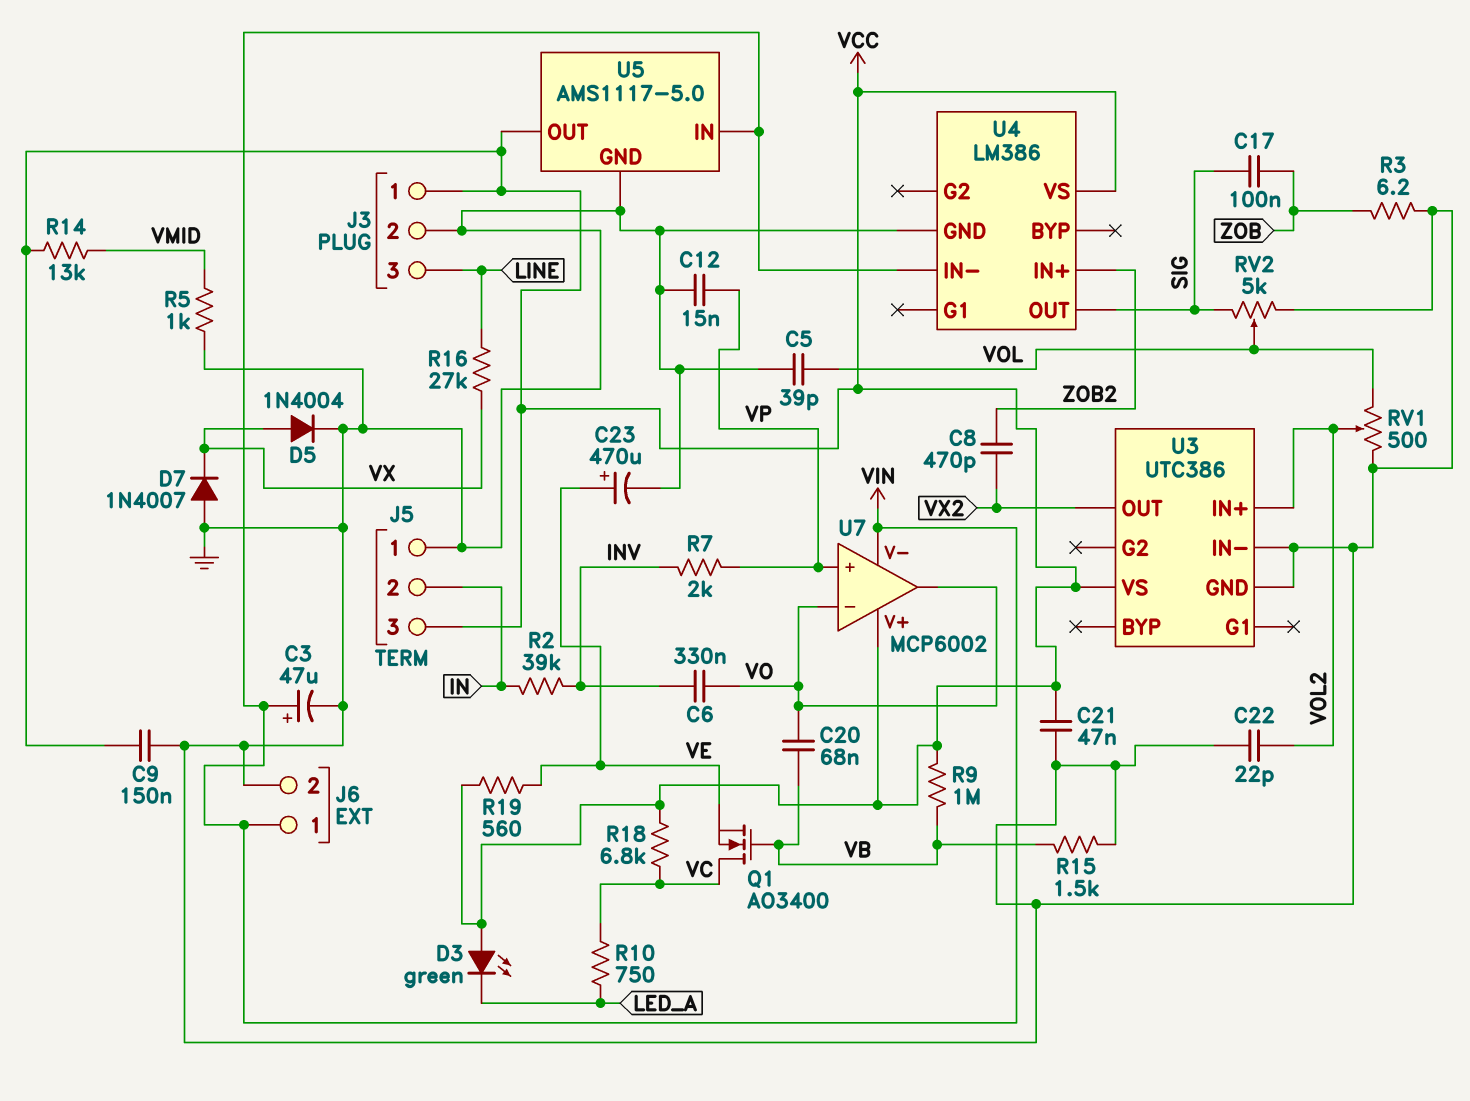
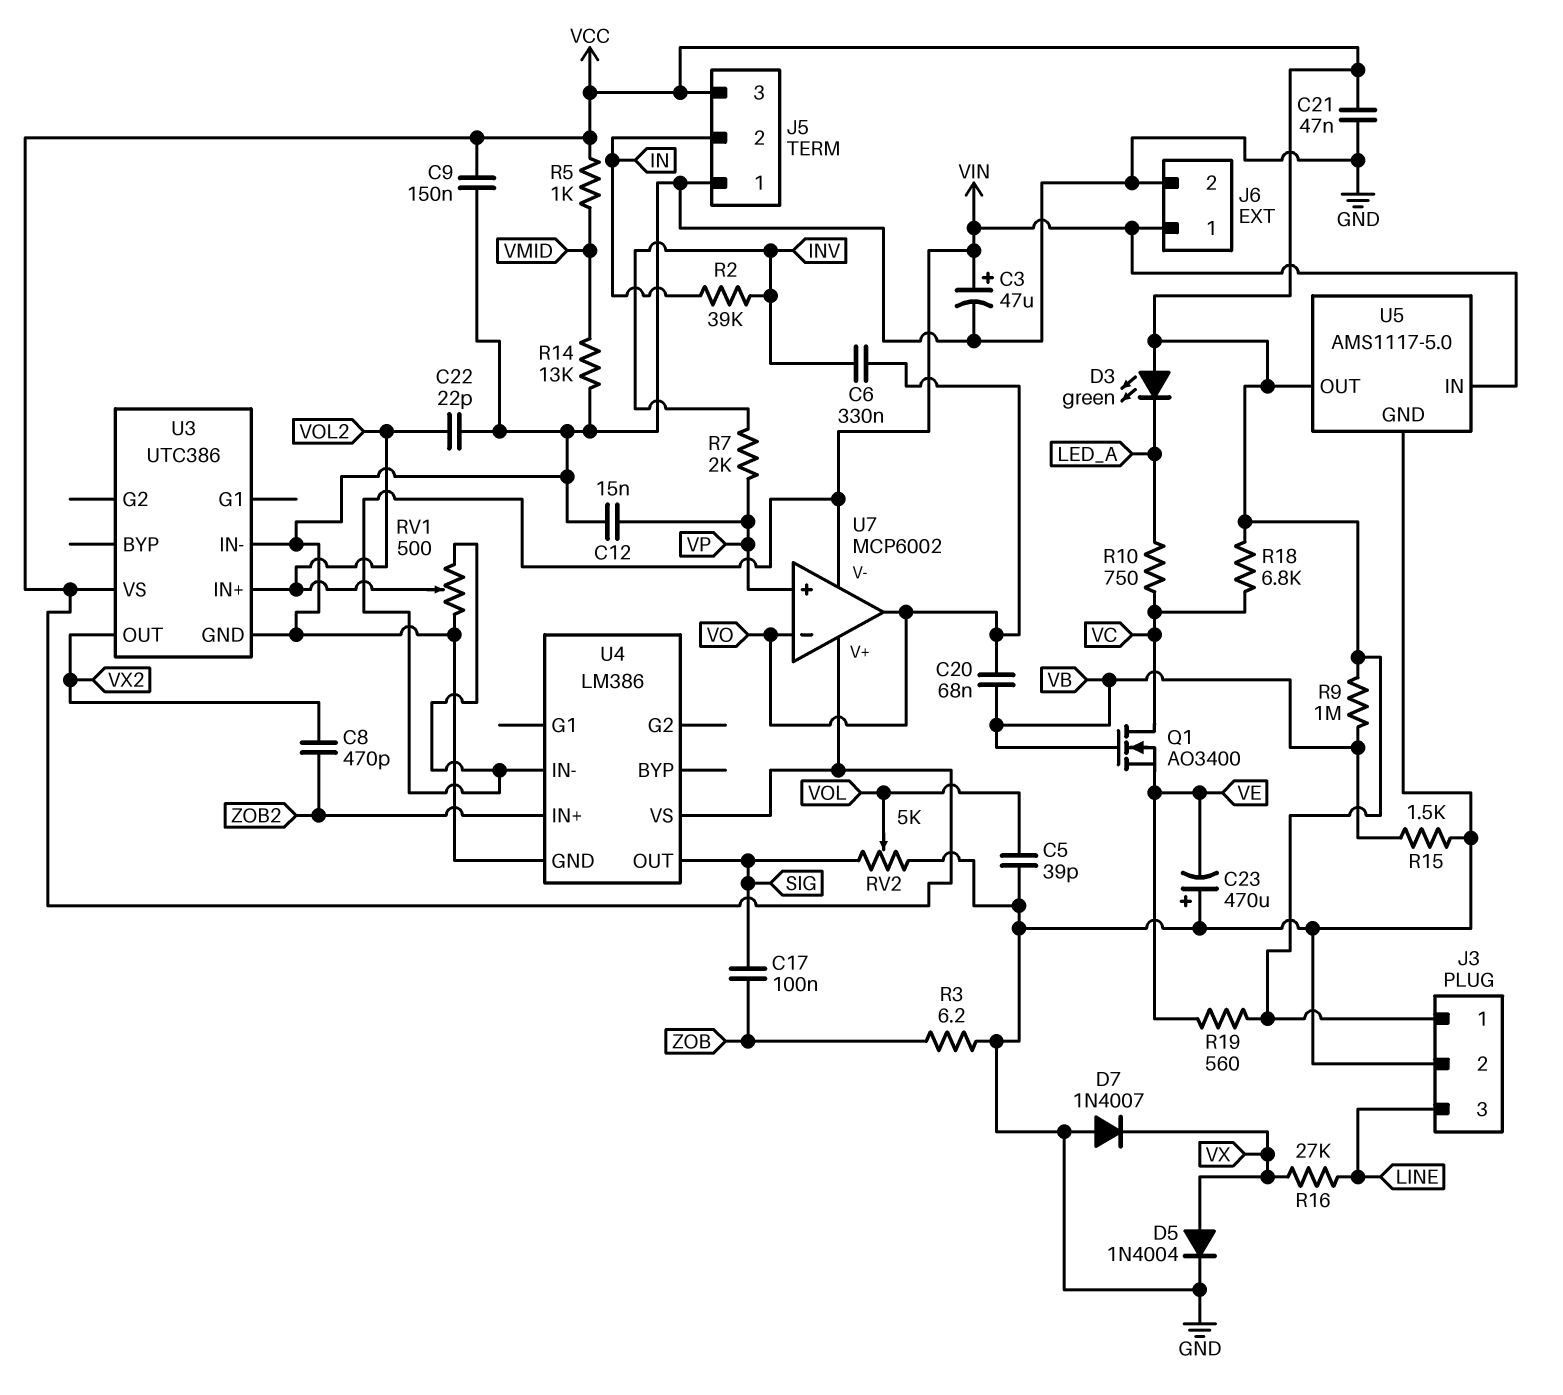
C23: 470uF (plus VE, minus GND) -> 470uF (plus GND, minus VE)
R5: 1k (GND, VMID) -> 1k (VCC, VMID)
R14: 13k (VCC, VMID) -> 13k (GND, VMID)
RV1: 500 (GND, VOL, wiper VOL2) -> 500 (GND, VIN, wiper VOL2)

